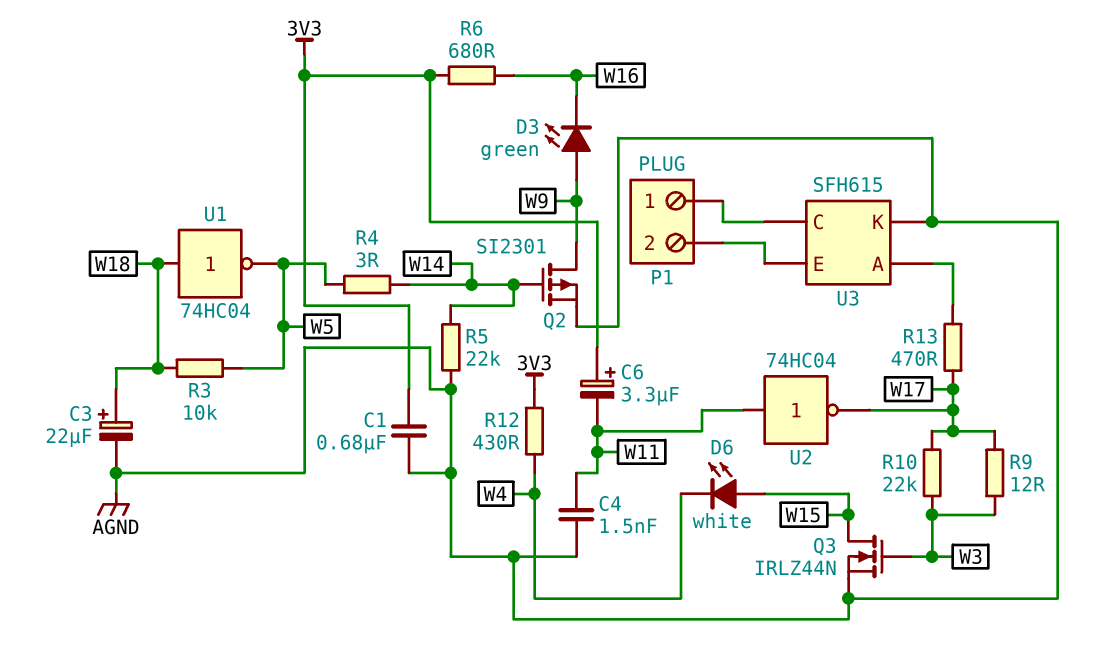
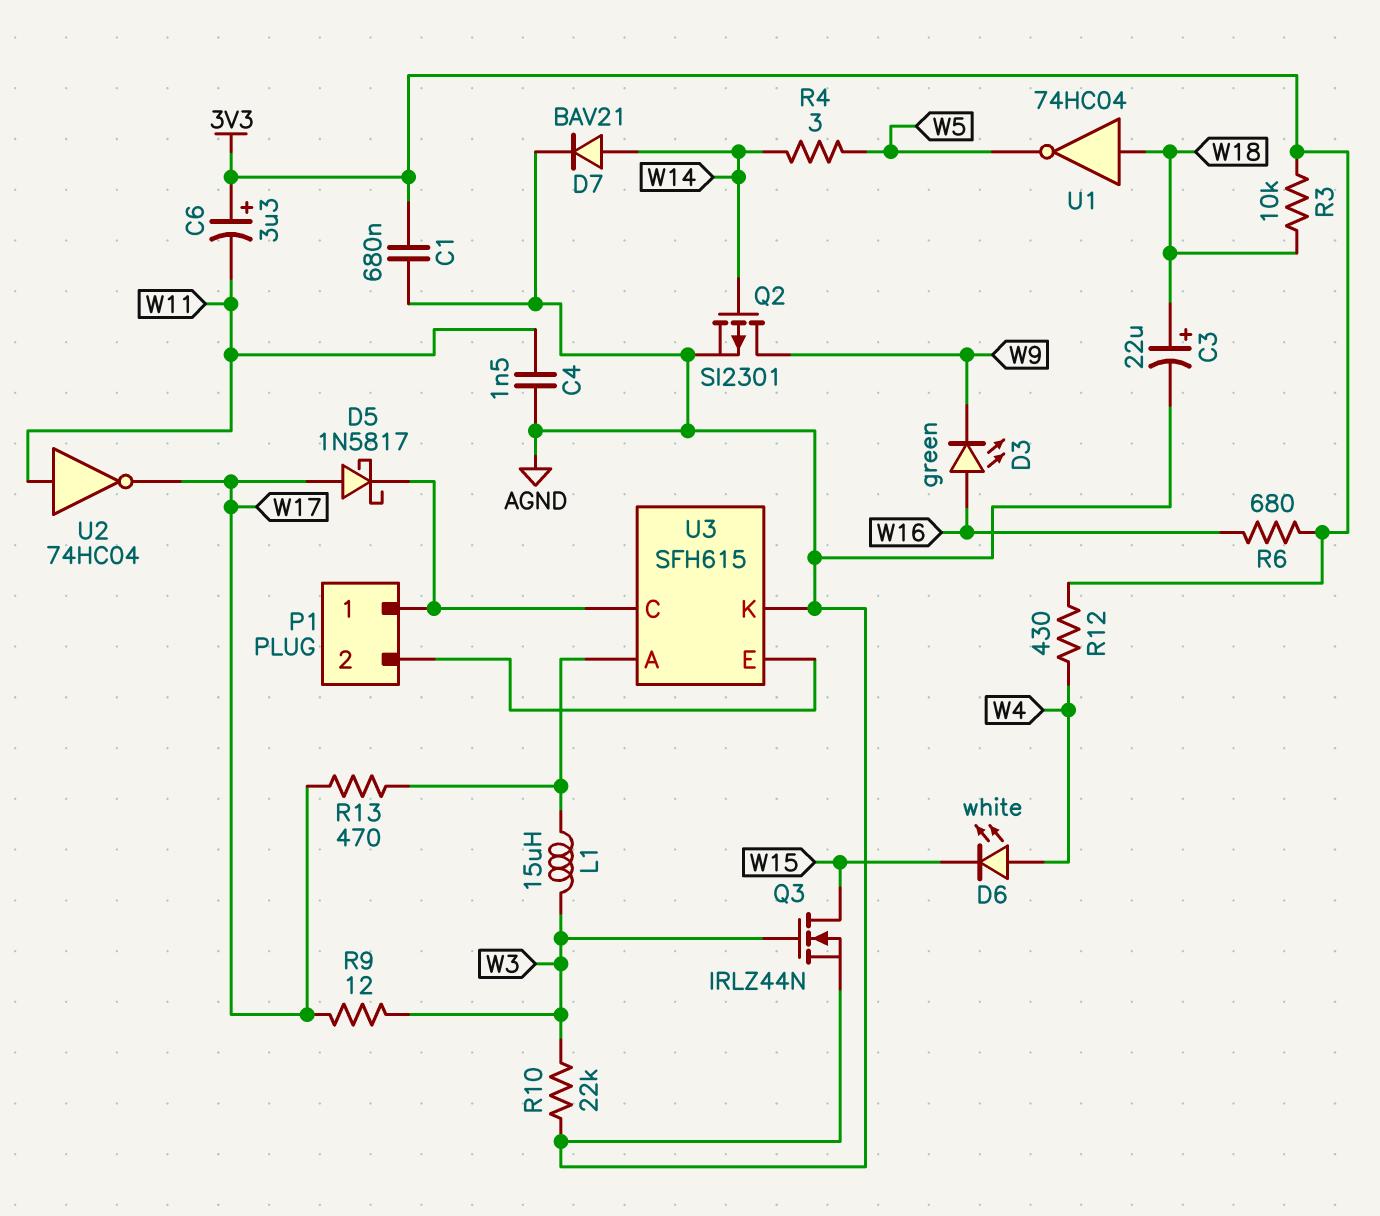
D3: LED green (A W9, K W16) -> LED green (A W16, K W9)
D5: none -> schottky 1N5817 (A W17, K P1/1)
D6: LED white (A W15, K W4) -> LED white (A W4, K W15)
D7: none -> diode BAV21 (A W14, K AGND)
L1: none -> 15uH (U3/A, W3)
R3: 10k (W5, W18) -> 10k (3V3, W18)
R5: 22k (AGND, W14) -> none
R10: 22k (W3, W17) -> 22k (AGND, W3)

